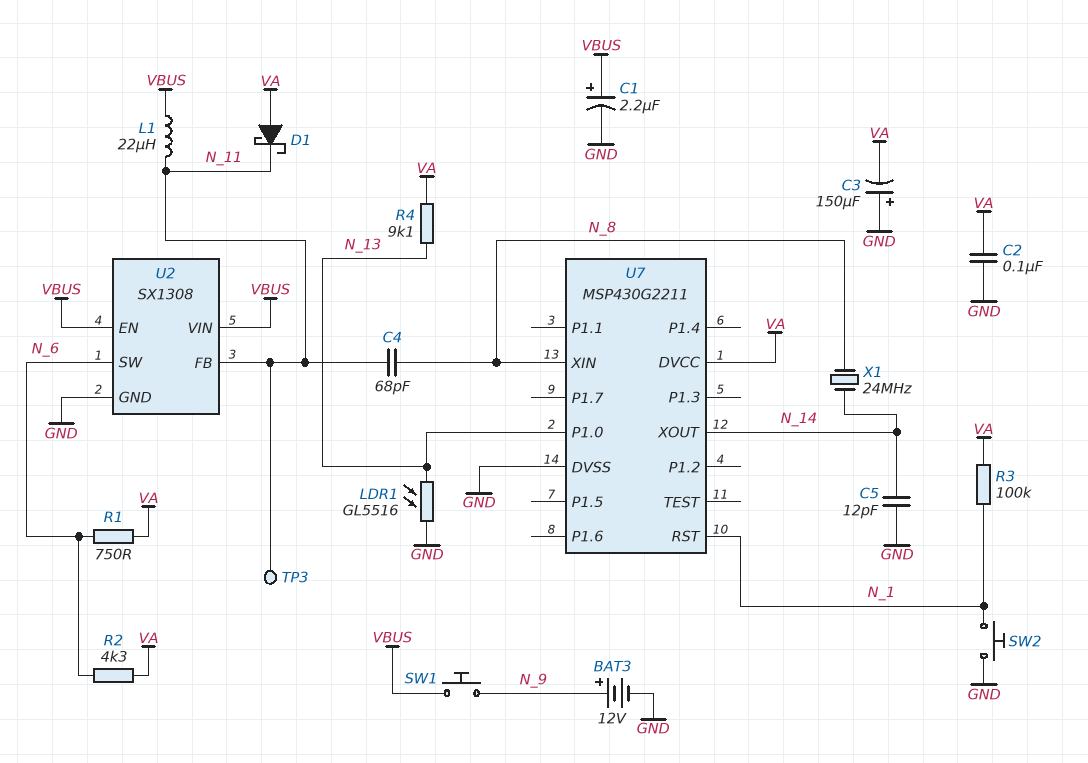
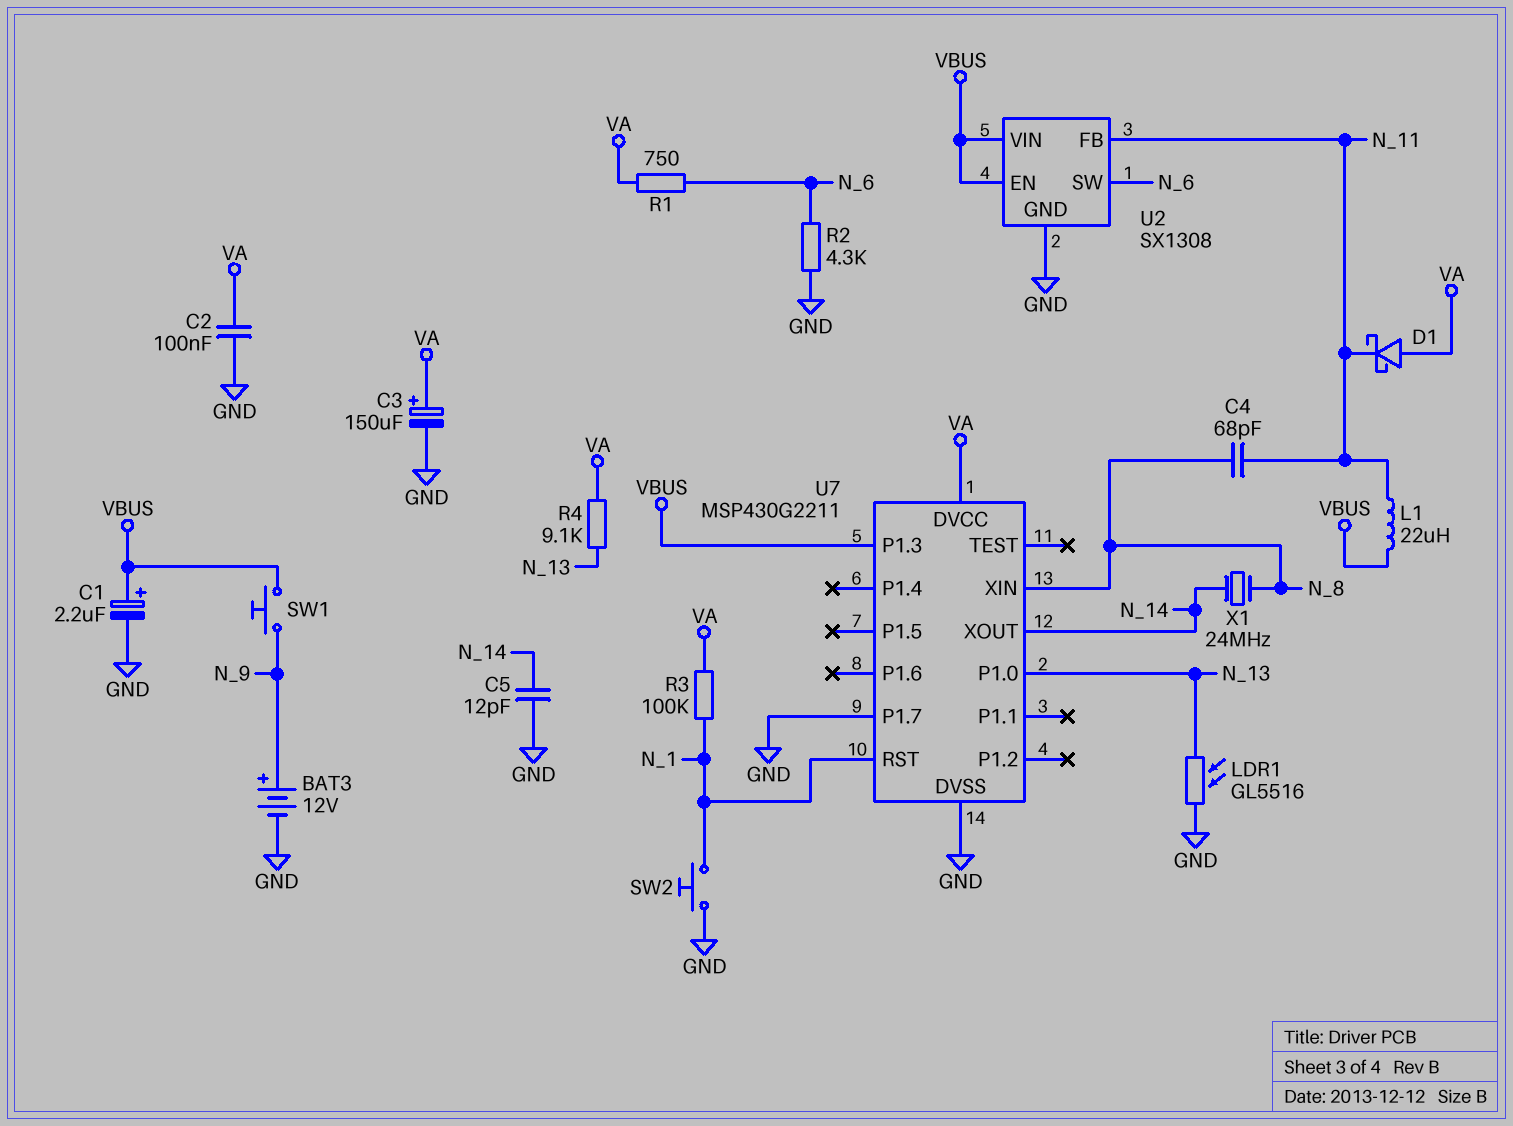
C3: 150uF (plus GND, minus VA) -> 150uF (plus VA, minus GND)
R2: 4.3k (N_6, VA) -> 4.3k (GND, N_6)
TP3: test point (N_11) -> none
U7 pin P1.3: none -> VBUS
U7 pin P1.7: none -> GND

